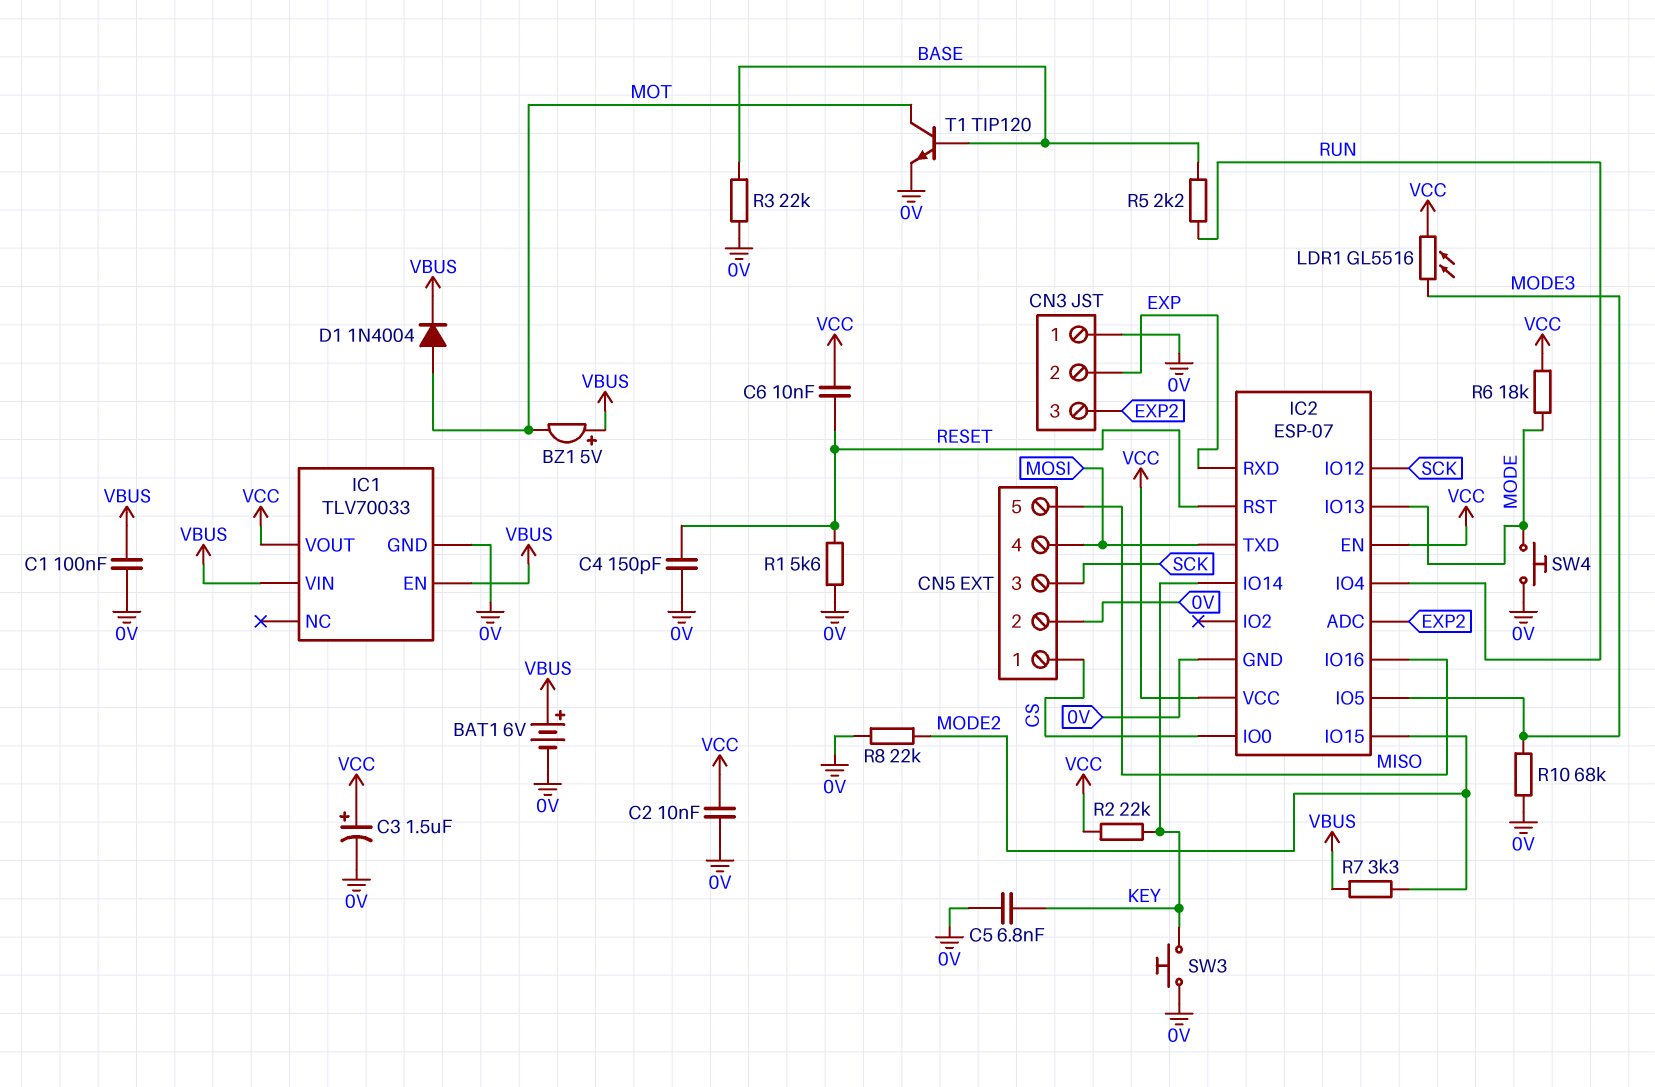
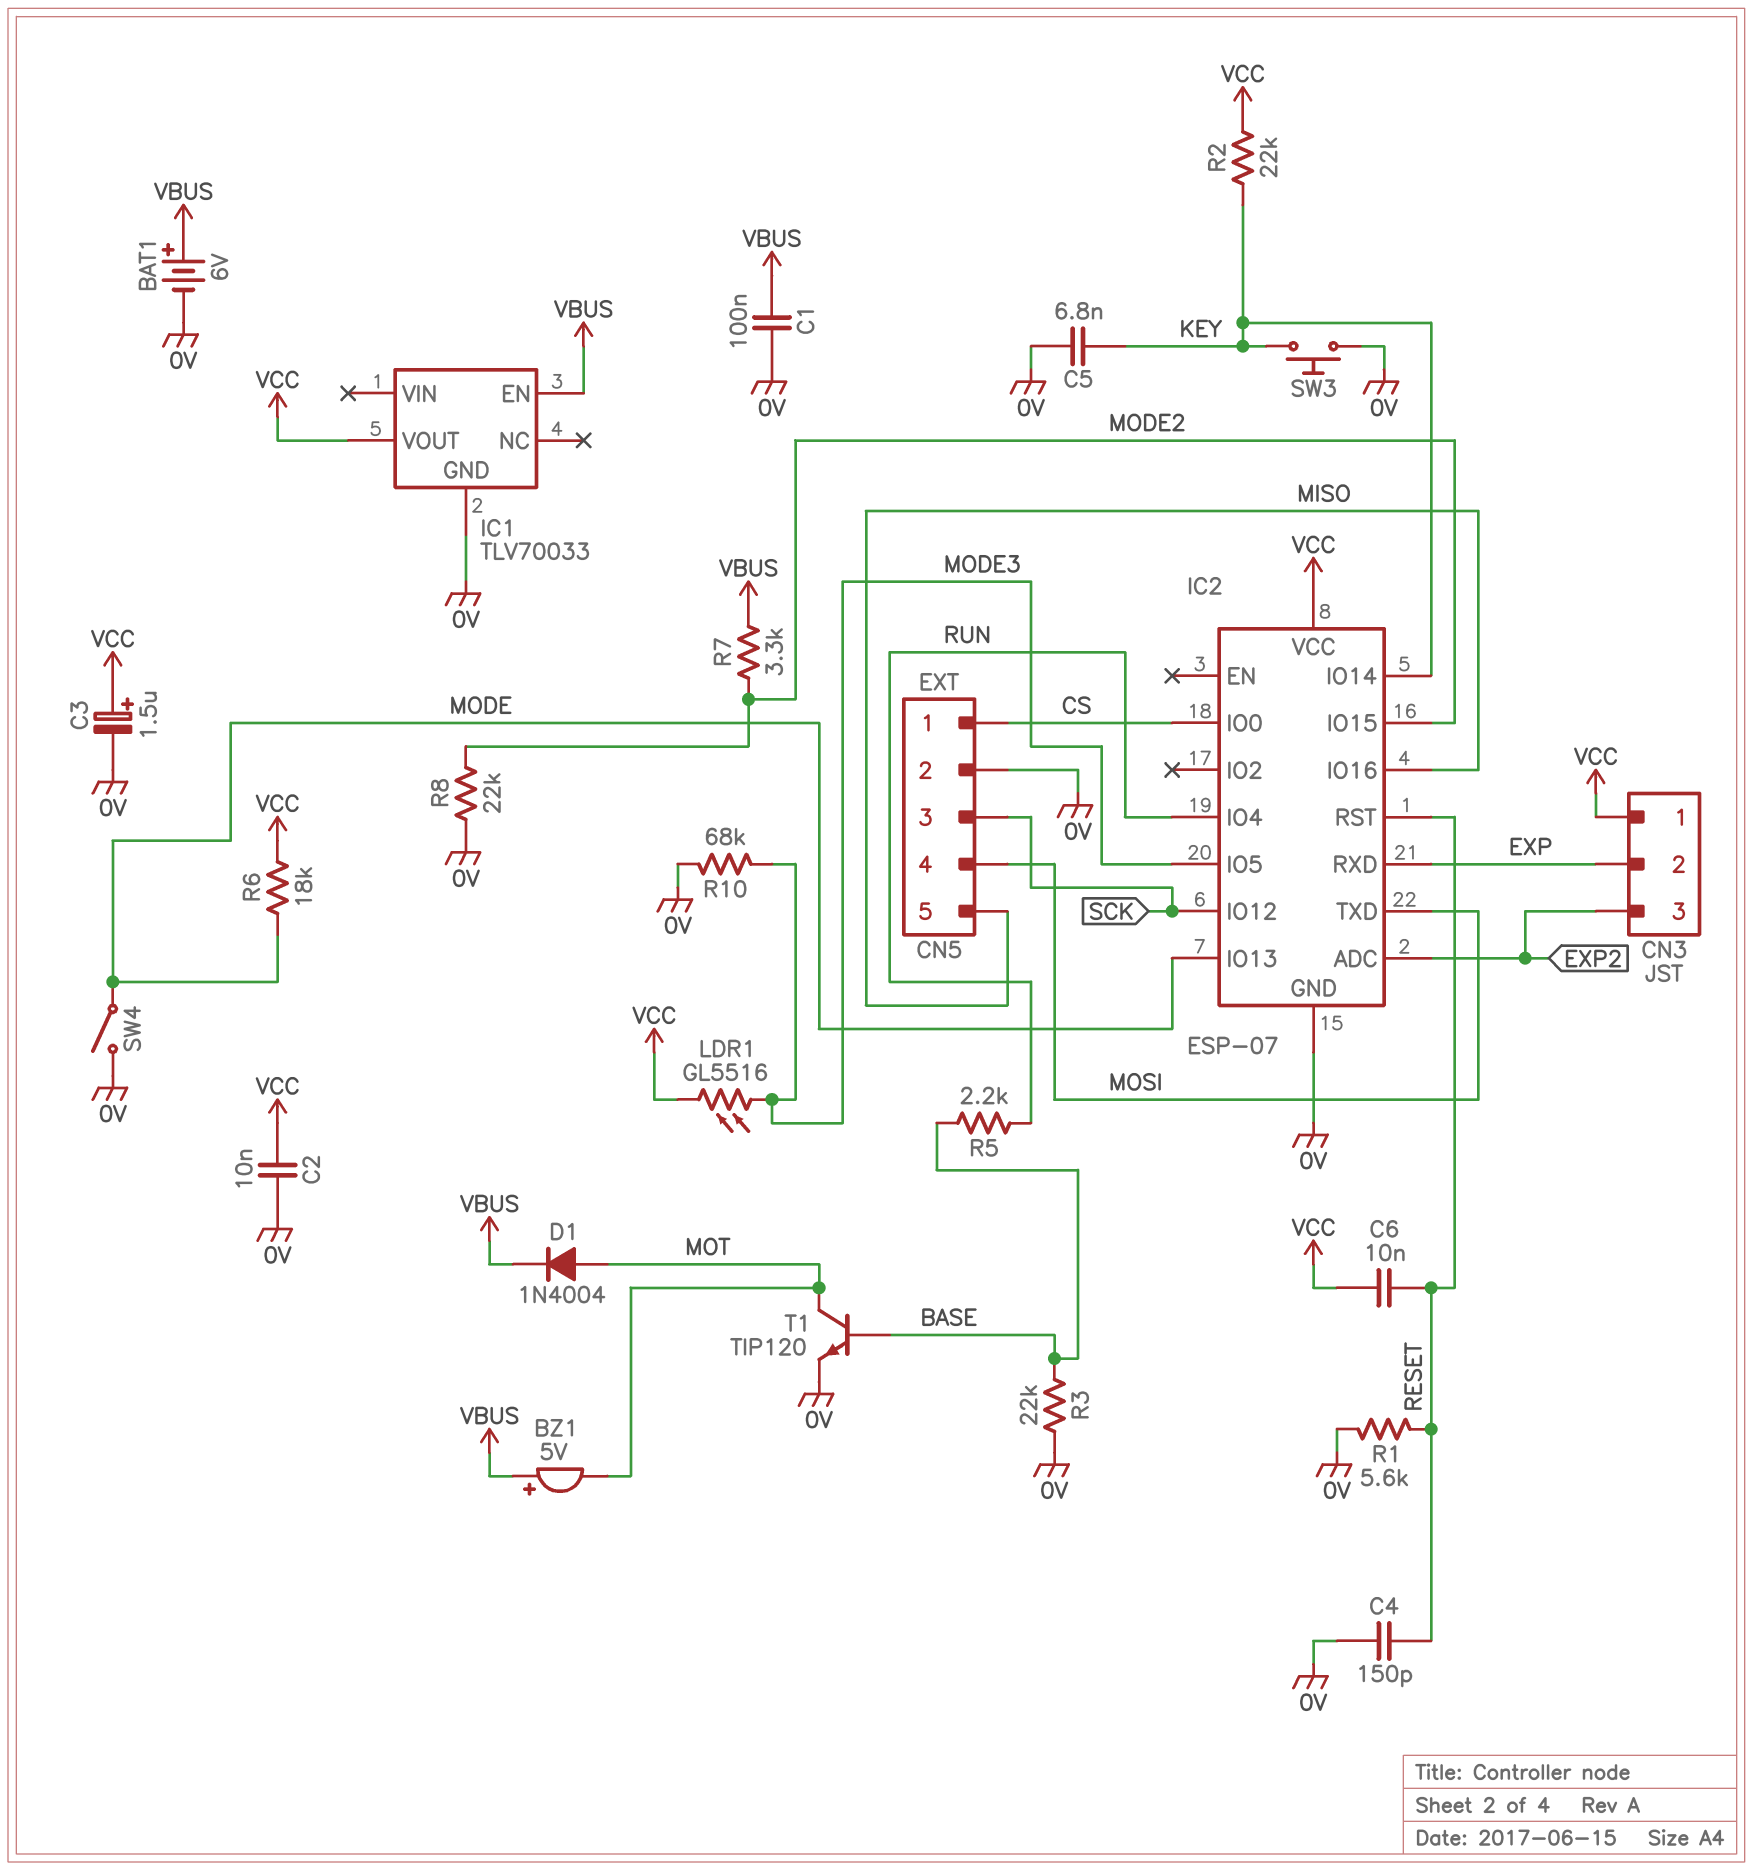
CN3 pin 1: 0V -> VCC
IC1 pin VIN: VBUS -> none
IC2 pin EN: VCC -> none
SW4: button (0V, MODE) -> switch (0V, MODE)

